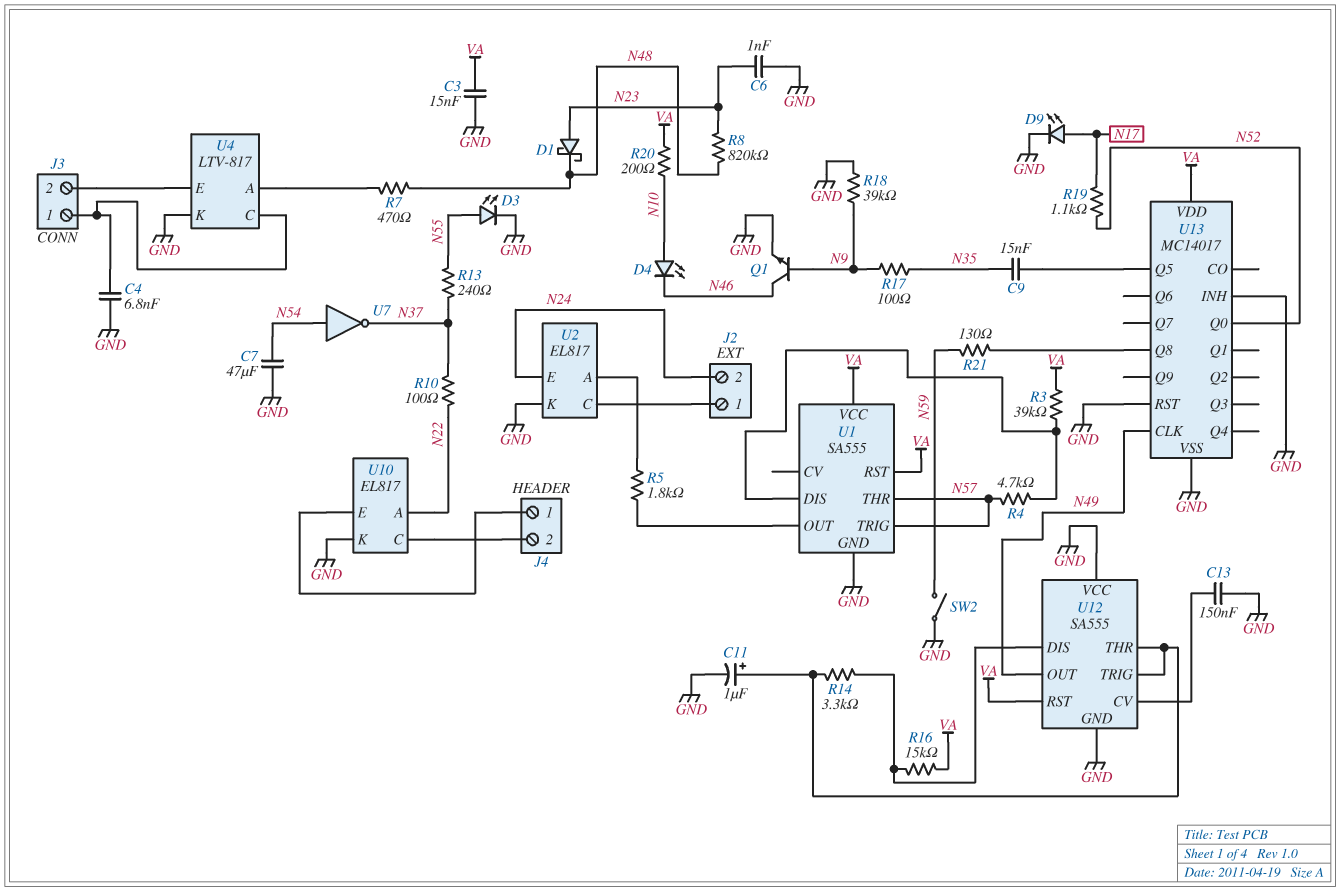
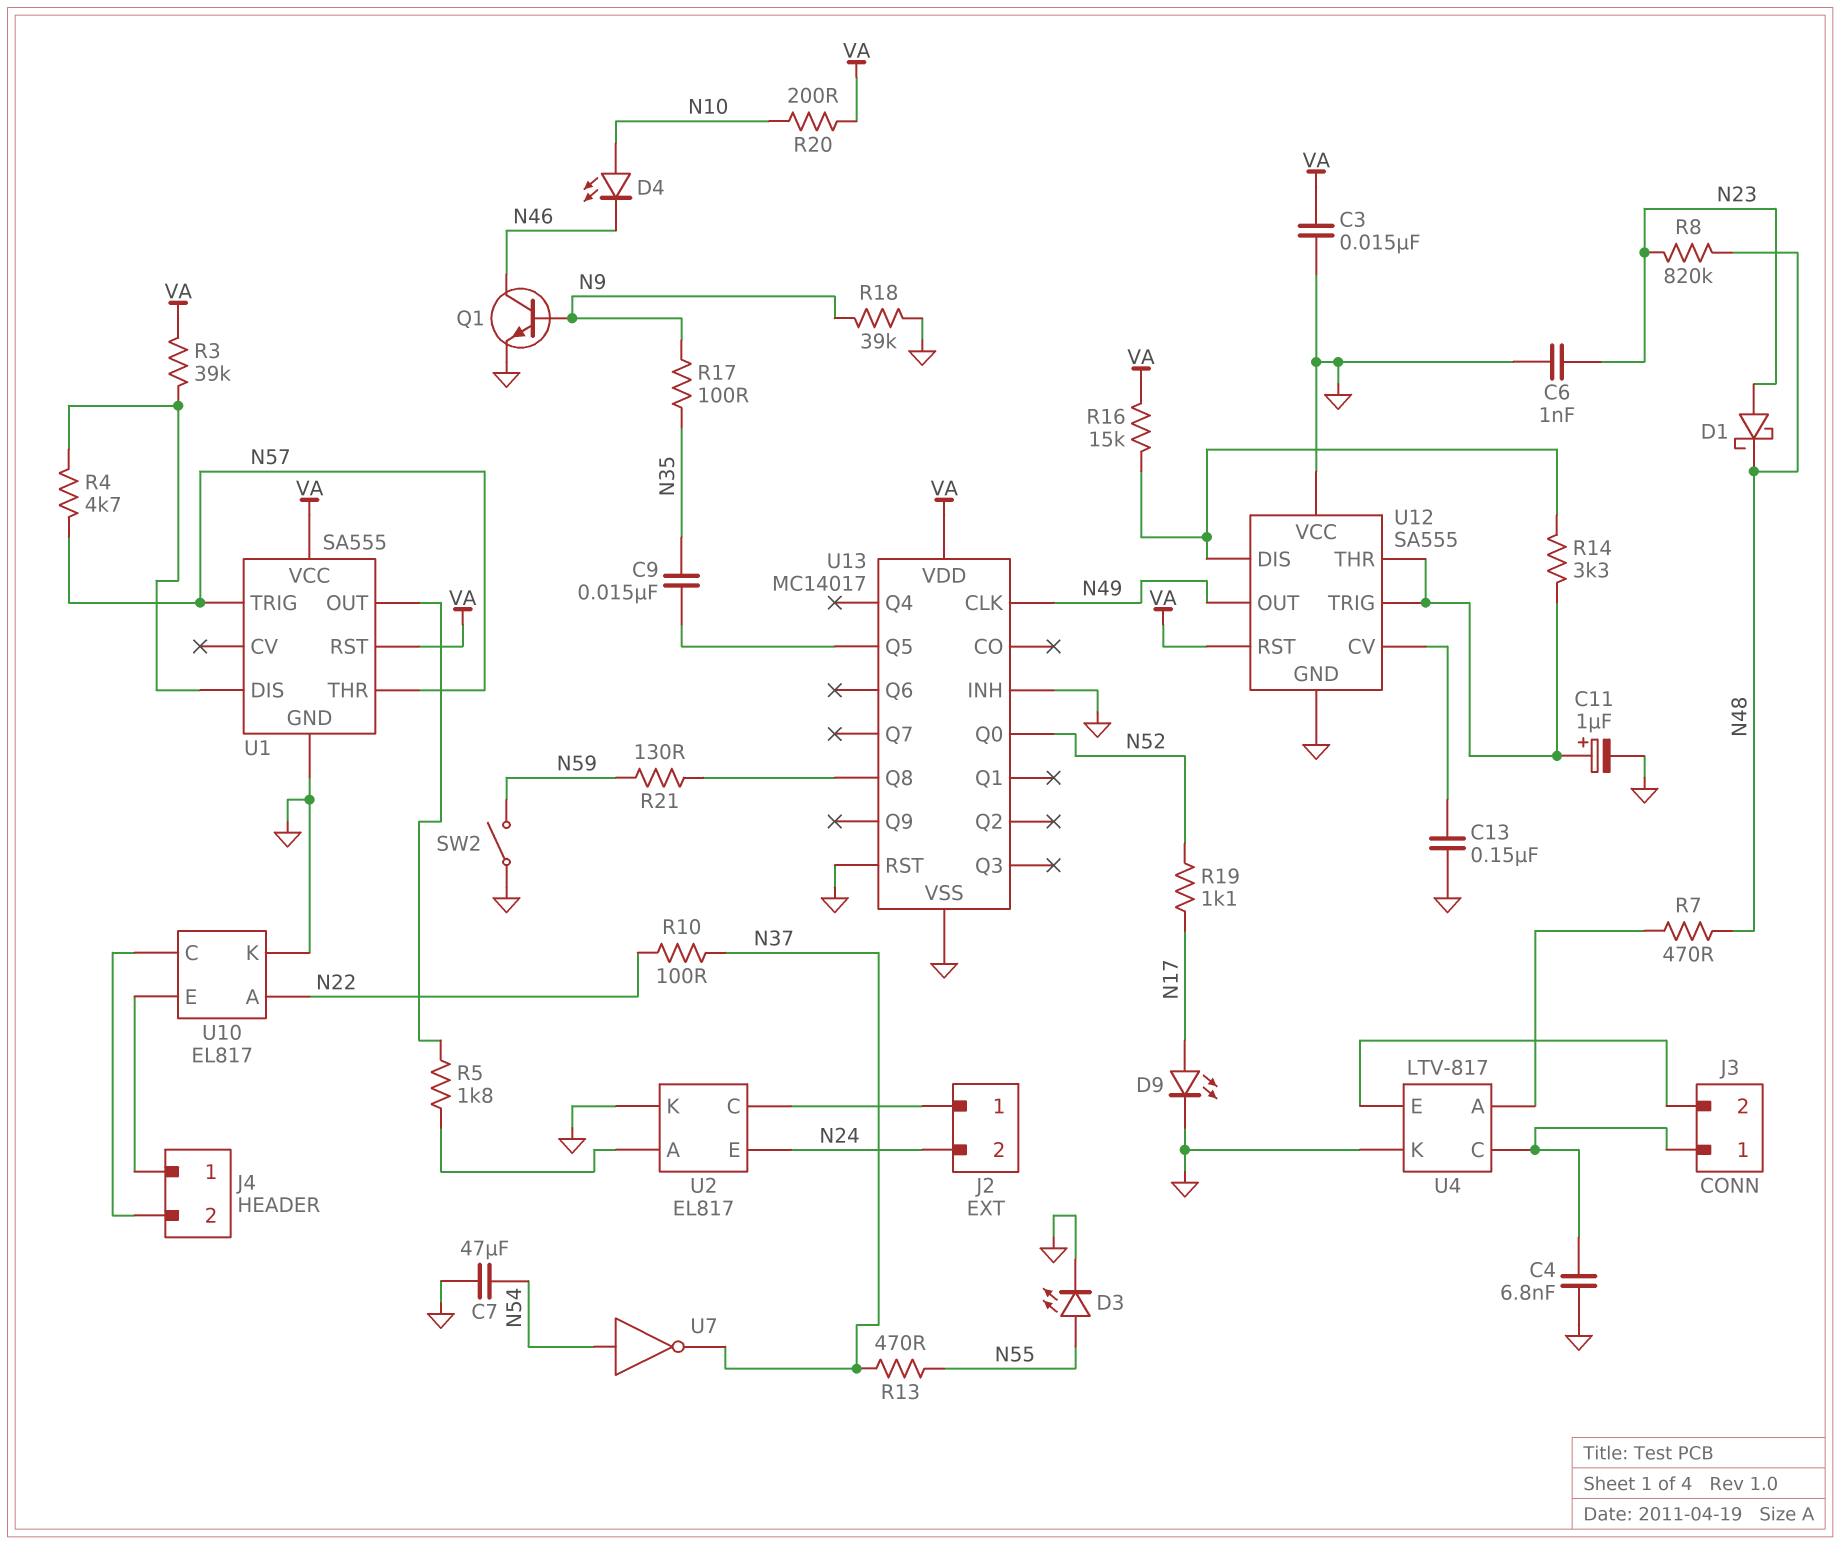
R13: 240 (N37, N55) -> 470 (N37, N55)

